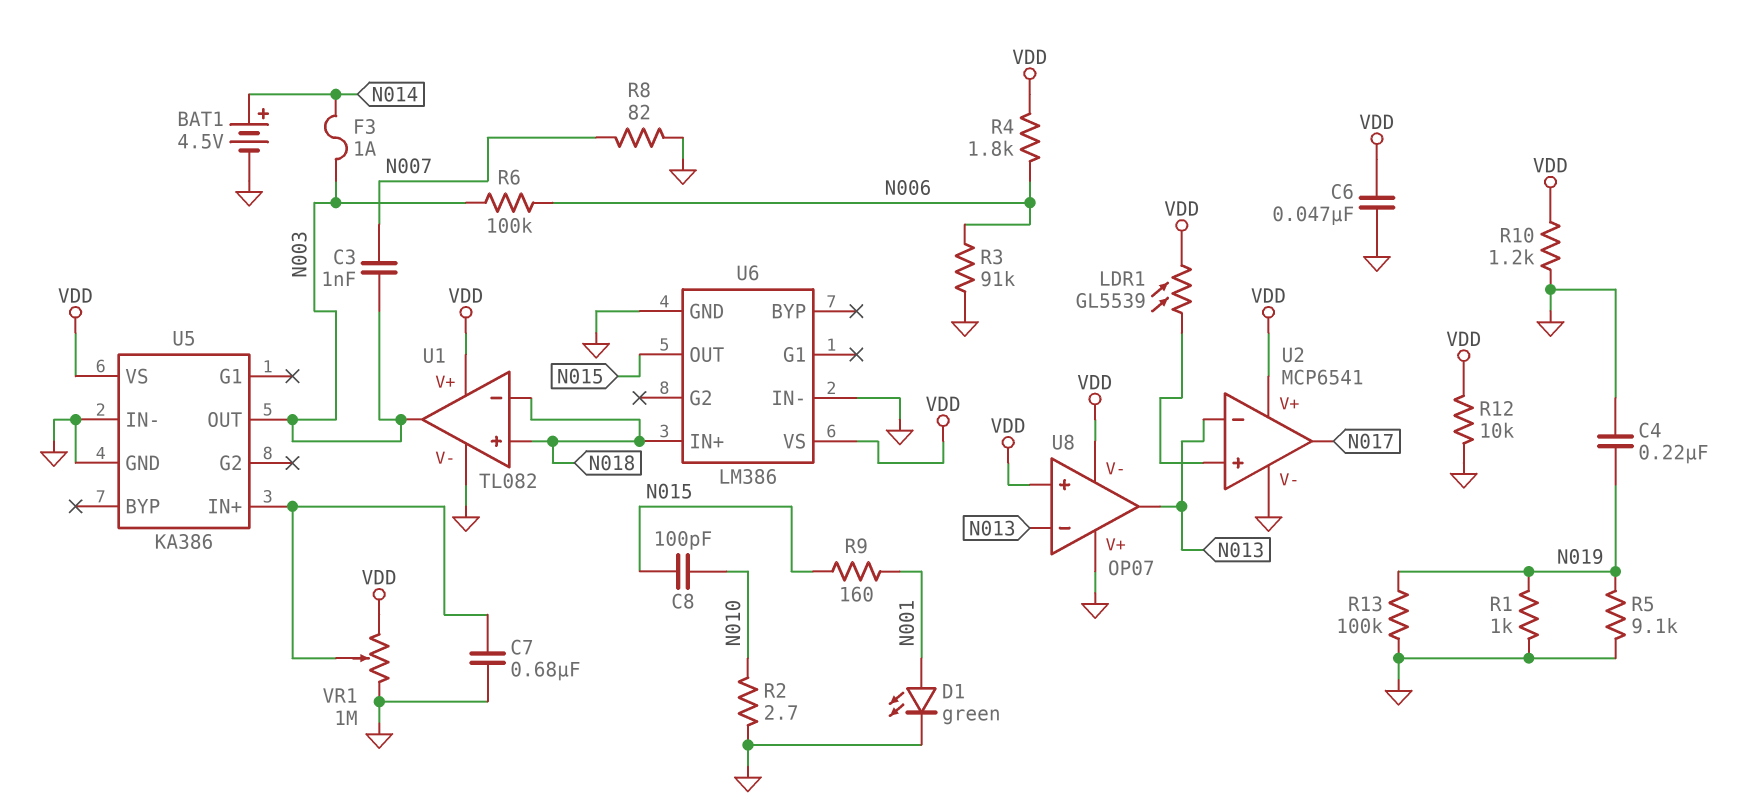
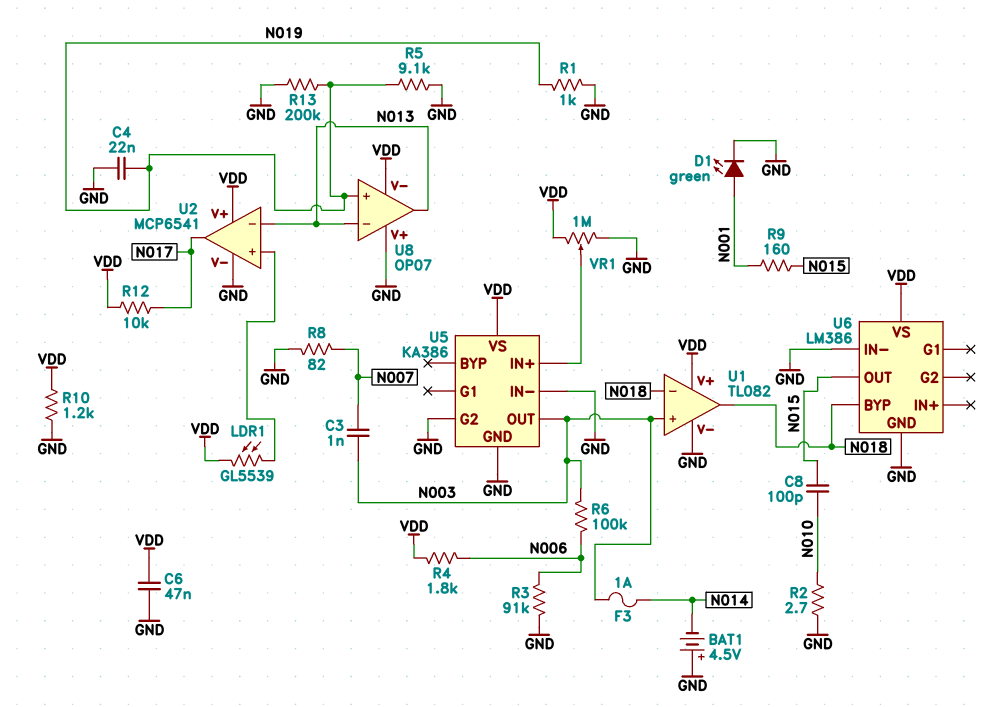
BAT1: 4.5V (plus N014, minus GND) -> 4.5V (plus GND, minus N014)
C4: 220nF (GND, N019) -> 22nF (GND, N019)
C7: 680nF (GND, U5/IN+) -> none
R12: 10k (GND, VDD) -> 10k (N017, VDD)
R13: 100k (GND, N019) -> 200k (GND, N019)
U1 pin in+: N018 -> N003
U1 pin out: N003 -> N018
U5 pin G2: none -> GND
U6 pin BYP: none -> N018
U6 pin IN+: N018 -> none
U8 pin in+: VDD -> N019

